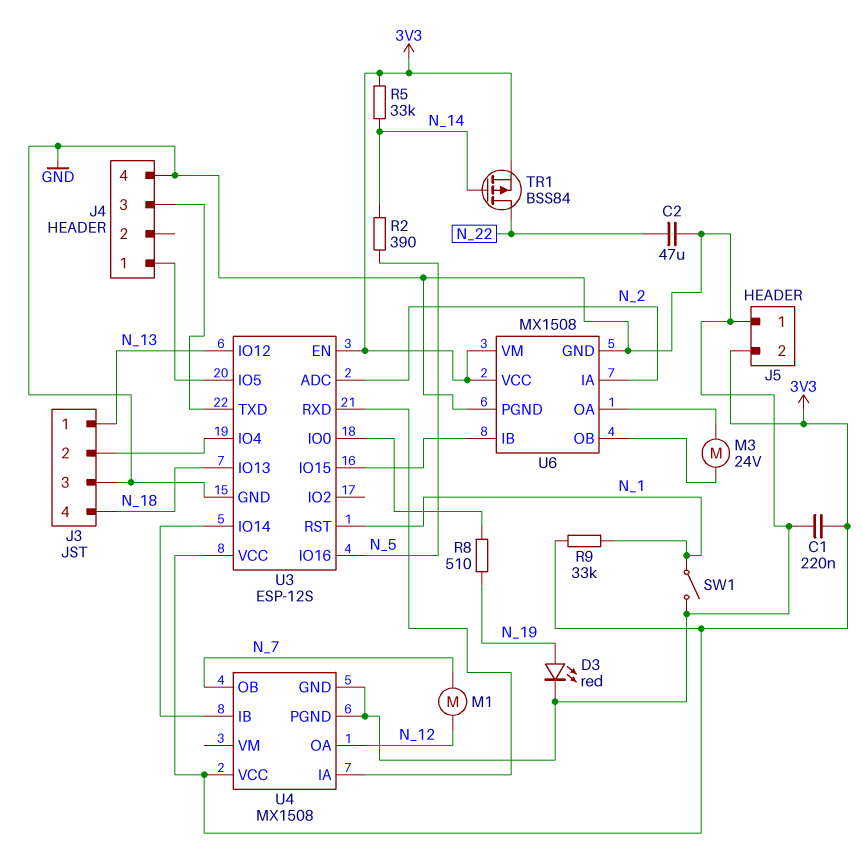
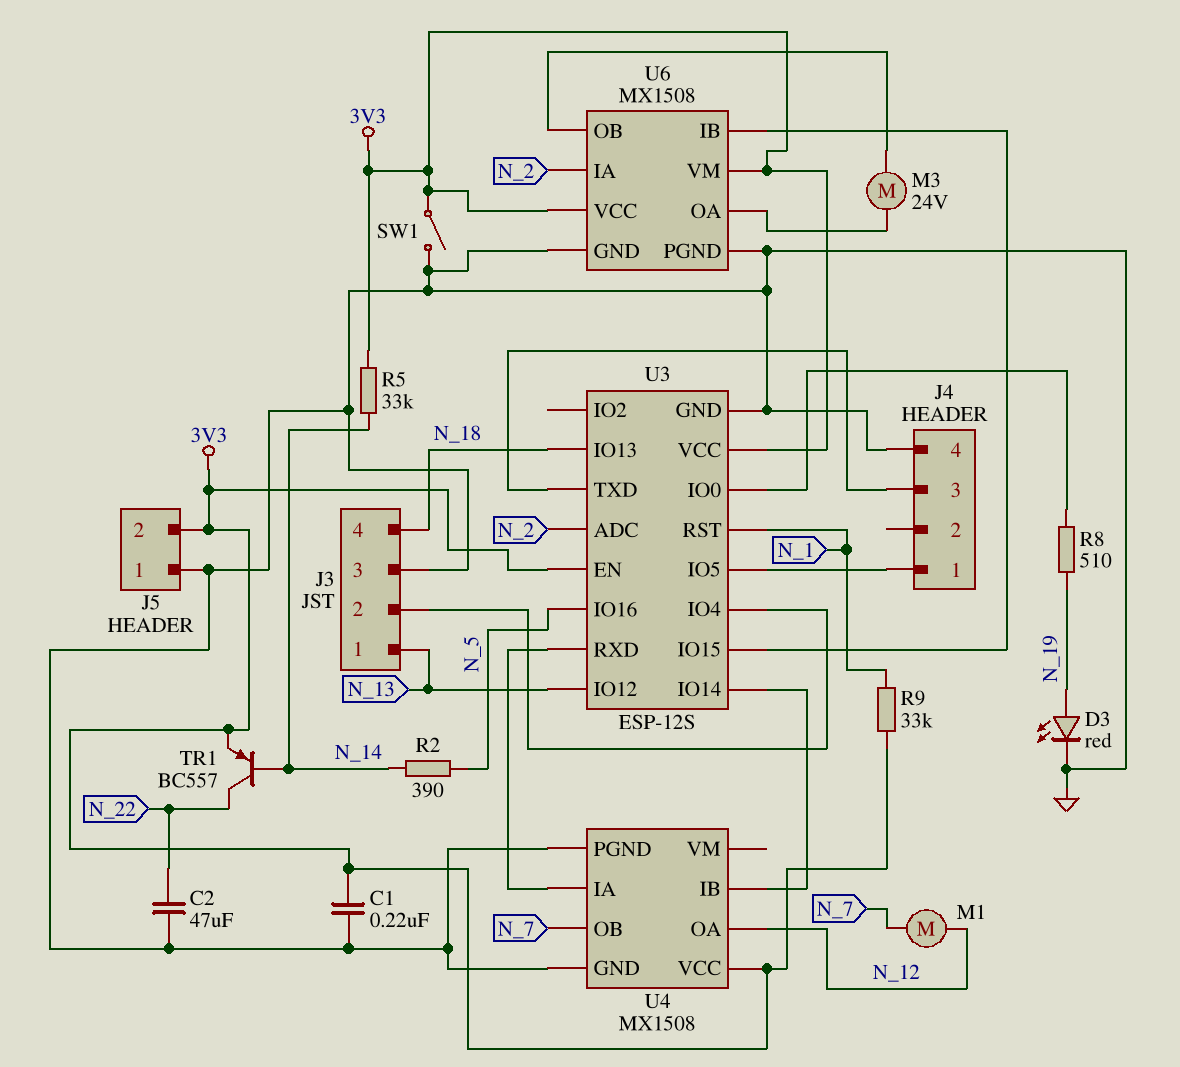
SW1: switch (GND, N_1) -> switch (3V3, GND)
TR1: PMOS BSS84 (G N_14, D N_22, S 3V3) -> PNP BC557 (B N_14, C N_22, E 3V3)

